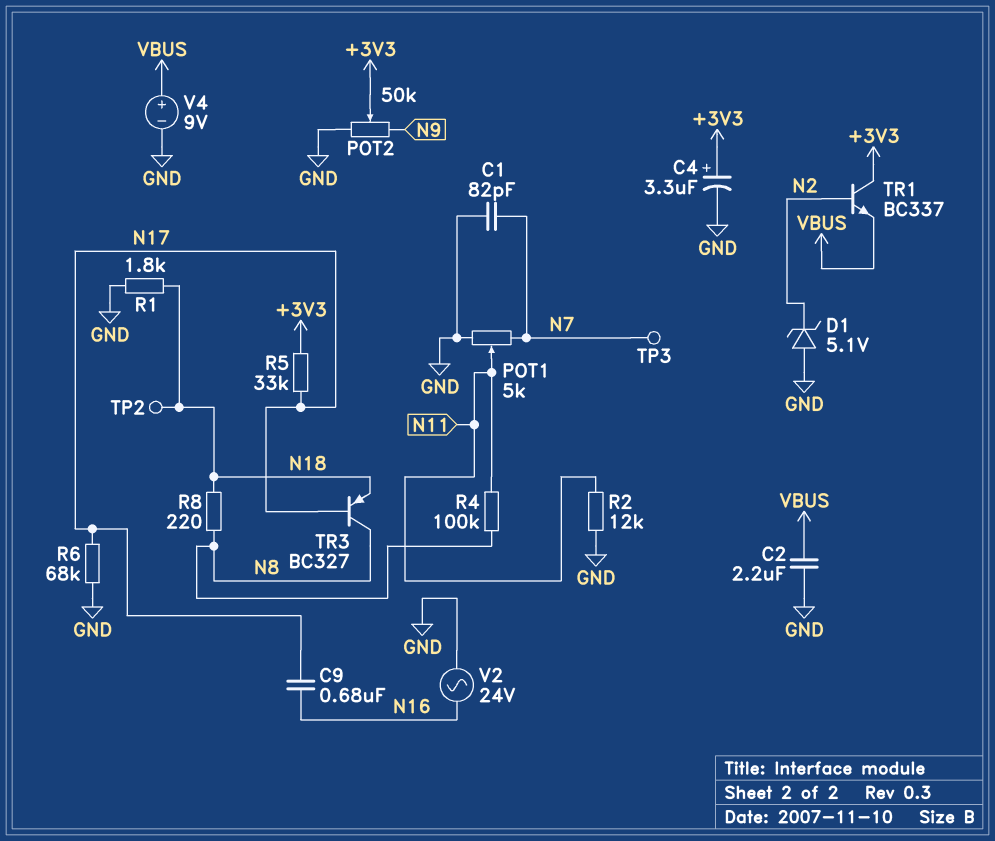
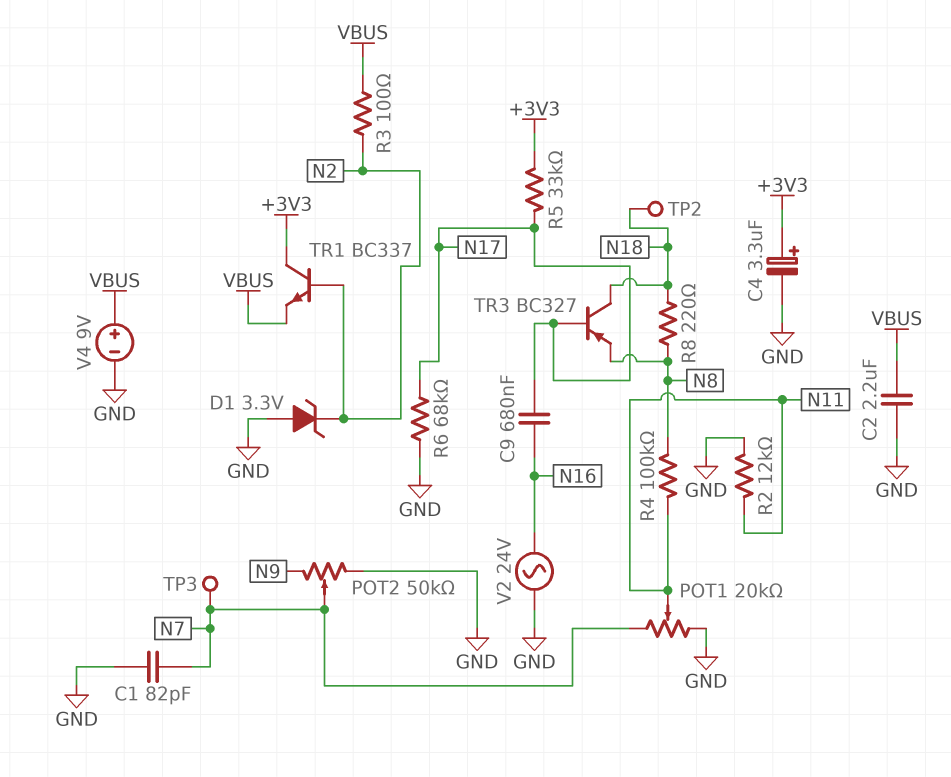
D1: zener 5.1V (A GND, K N2) -> zener 3.3V (A GND, K N2)
POT1: 5k (GND, N7, wiper N11) -> 20k (GND, N7, wiper N11)
POT2: 50k (GND, N9, wiper +3V3) -> 50k (GND, N9, wiper N7)
R1: 1.8k (GND, N18) -> none
R3: none -> 100 (N2, VBUS)
TR3: PNP BC327 (B N17, C N8, E N18) -> PNP BC327 (B N17, C N18, E N8)

